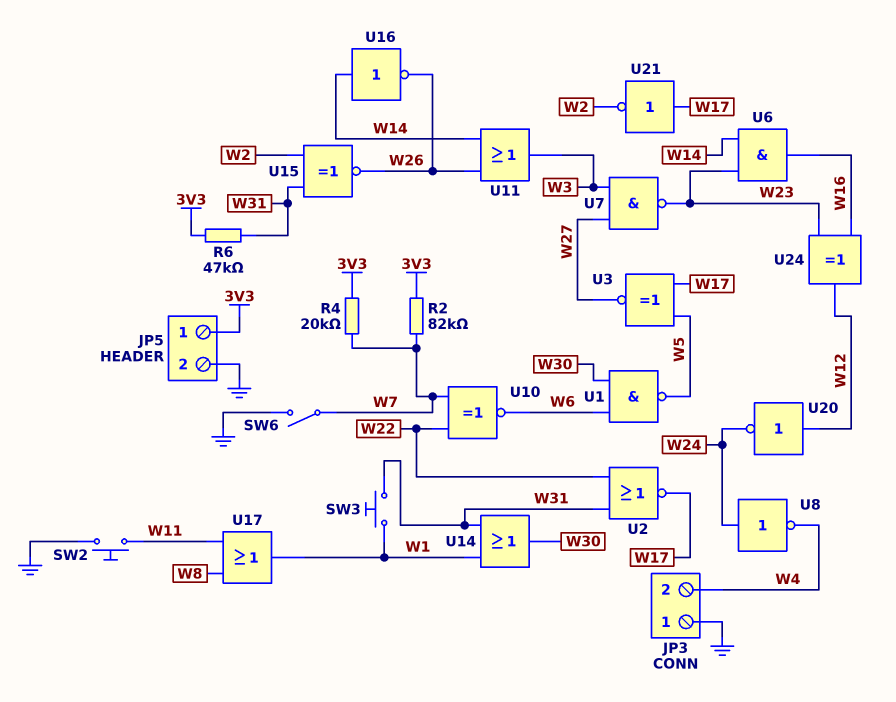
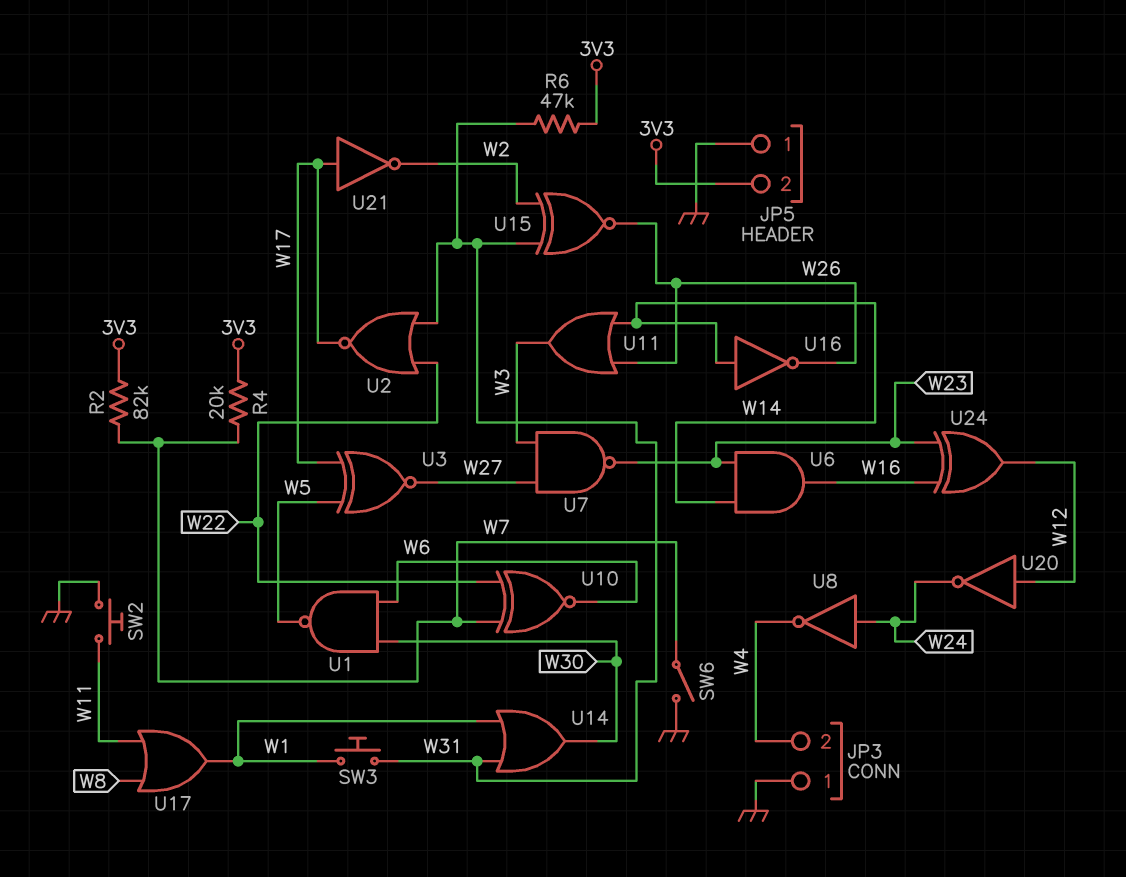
JP5 pin 1: 3V3 -> GND
JP5 pin 2: GND -> 3V3

